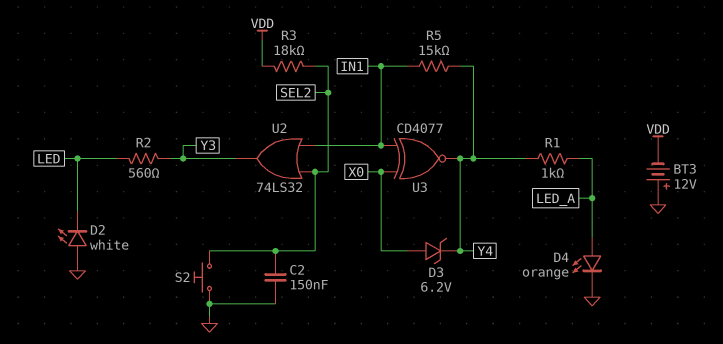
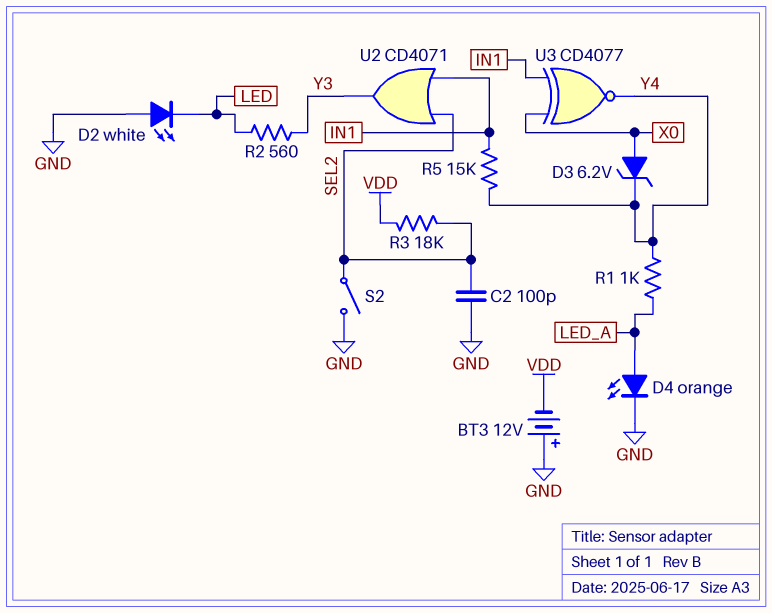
C2: 150nF (GND, SEL2) -> 100pF (GND, SEL2)
S2: button (GND, SEL2) -> switch (GND, SEL2)
U2: OR 74LS32 (in IN1, in SEL2, out Y3) -> OR CD4071 (in IN1, in SEL2, out Y3)

